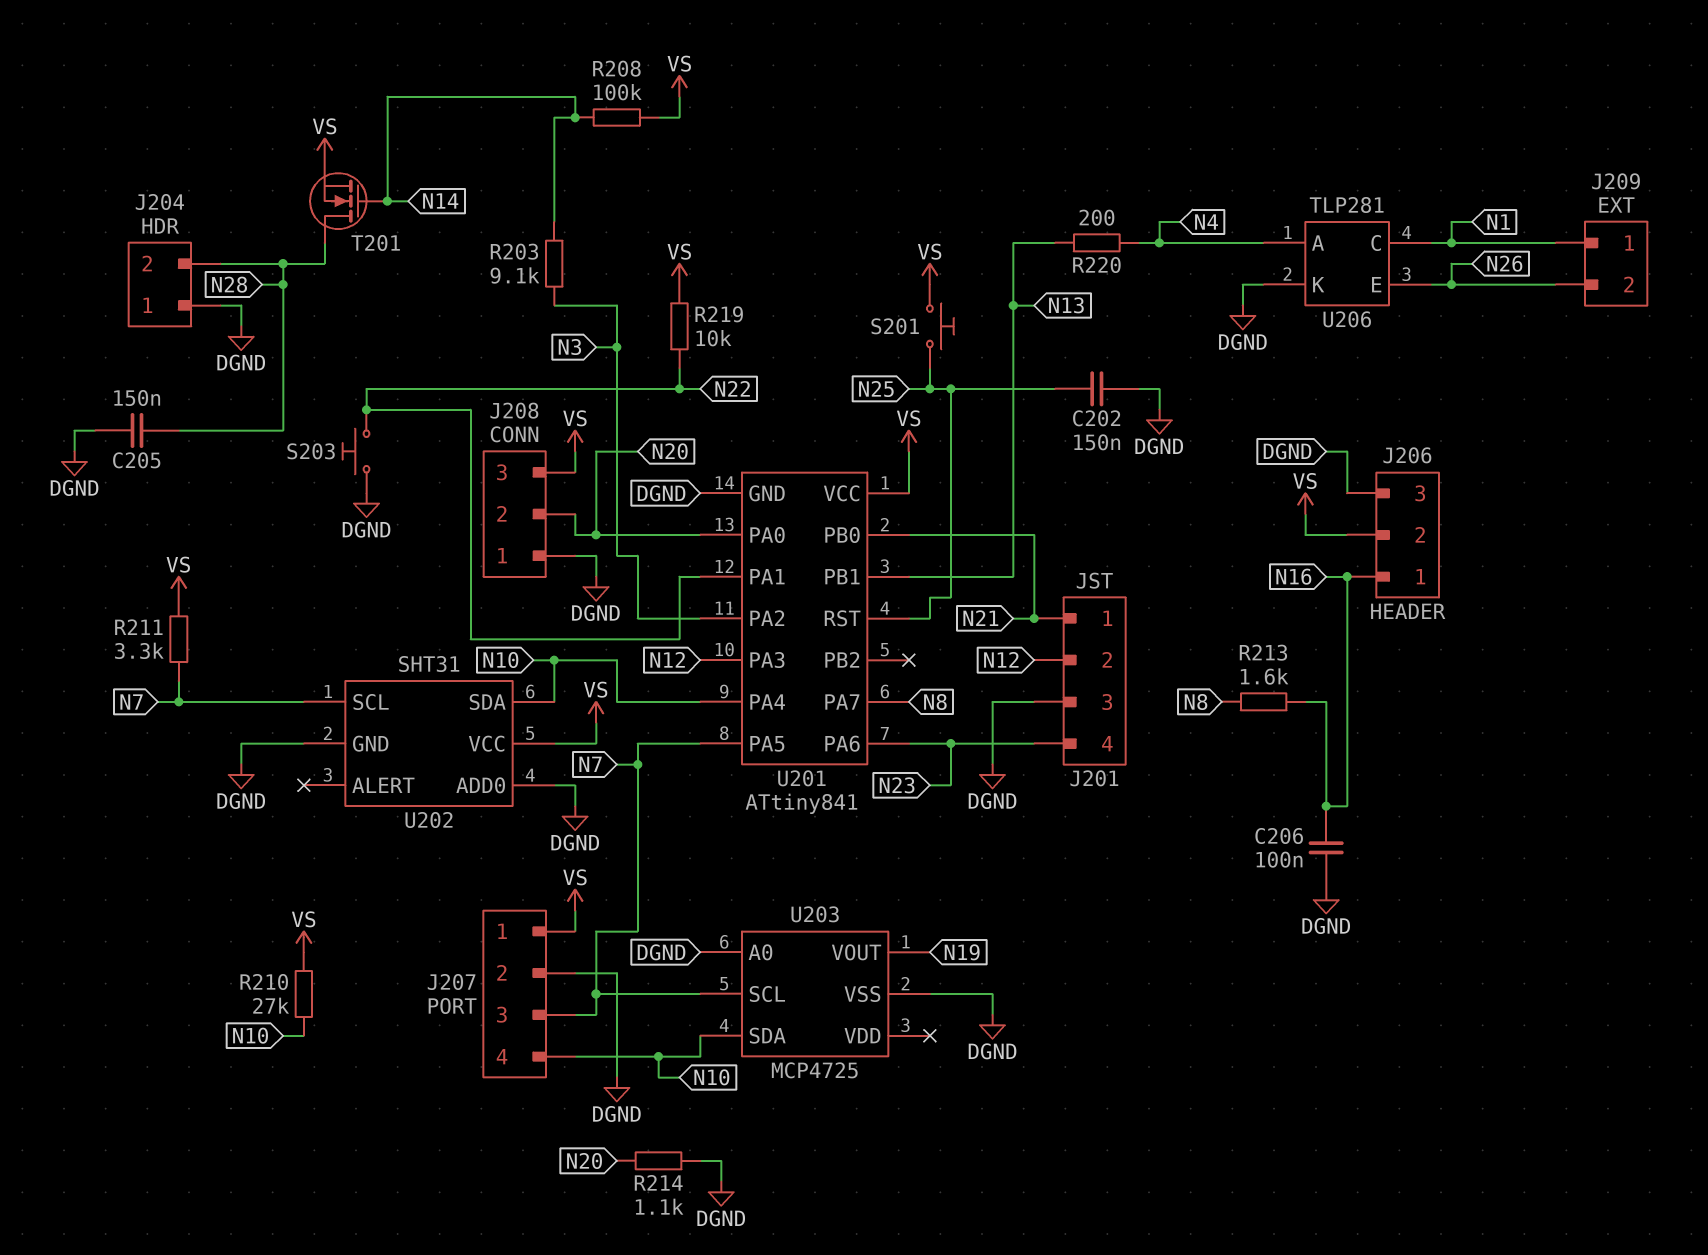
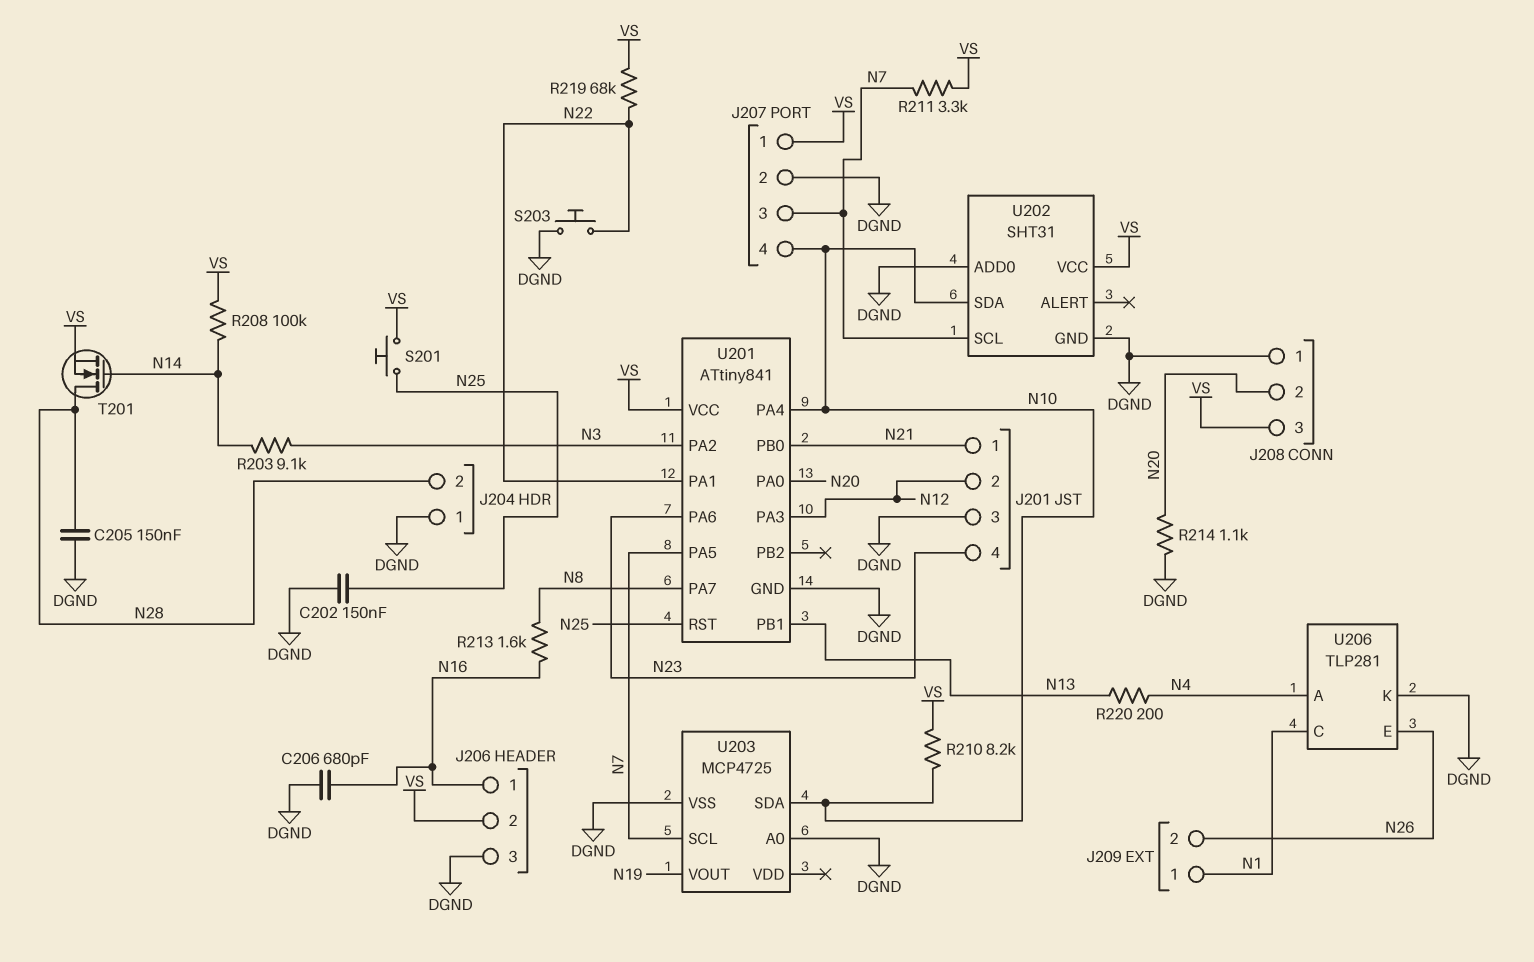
C206: 100nF (DGND, N16) -> 680pF (DGND, N16)
R210: 27k (N10, VS) -> 8.2k (N10, VS)
R219: 10k (N22, VS) -> 68k (N22, VS)

